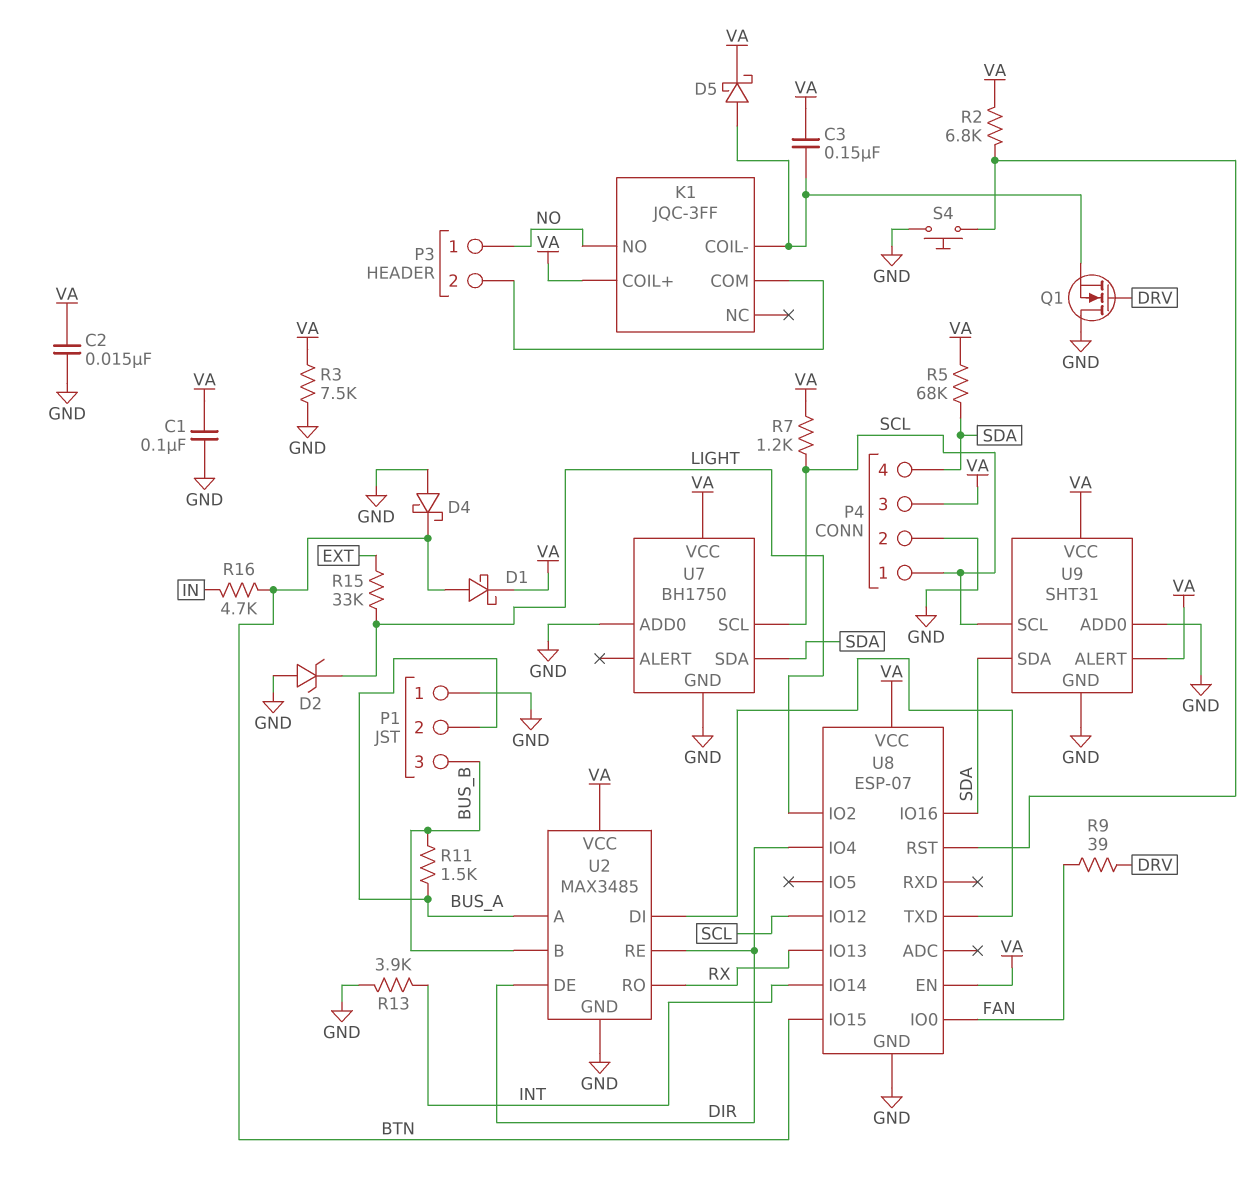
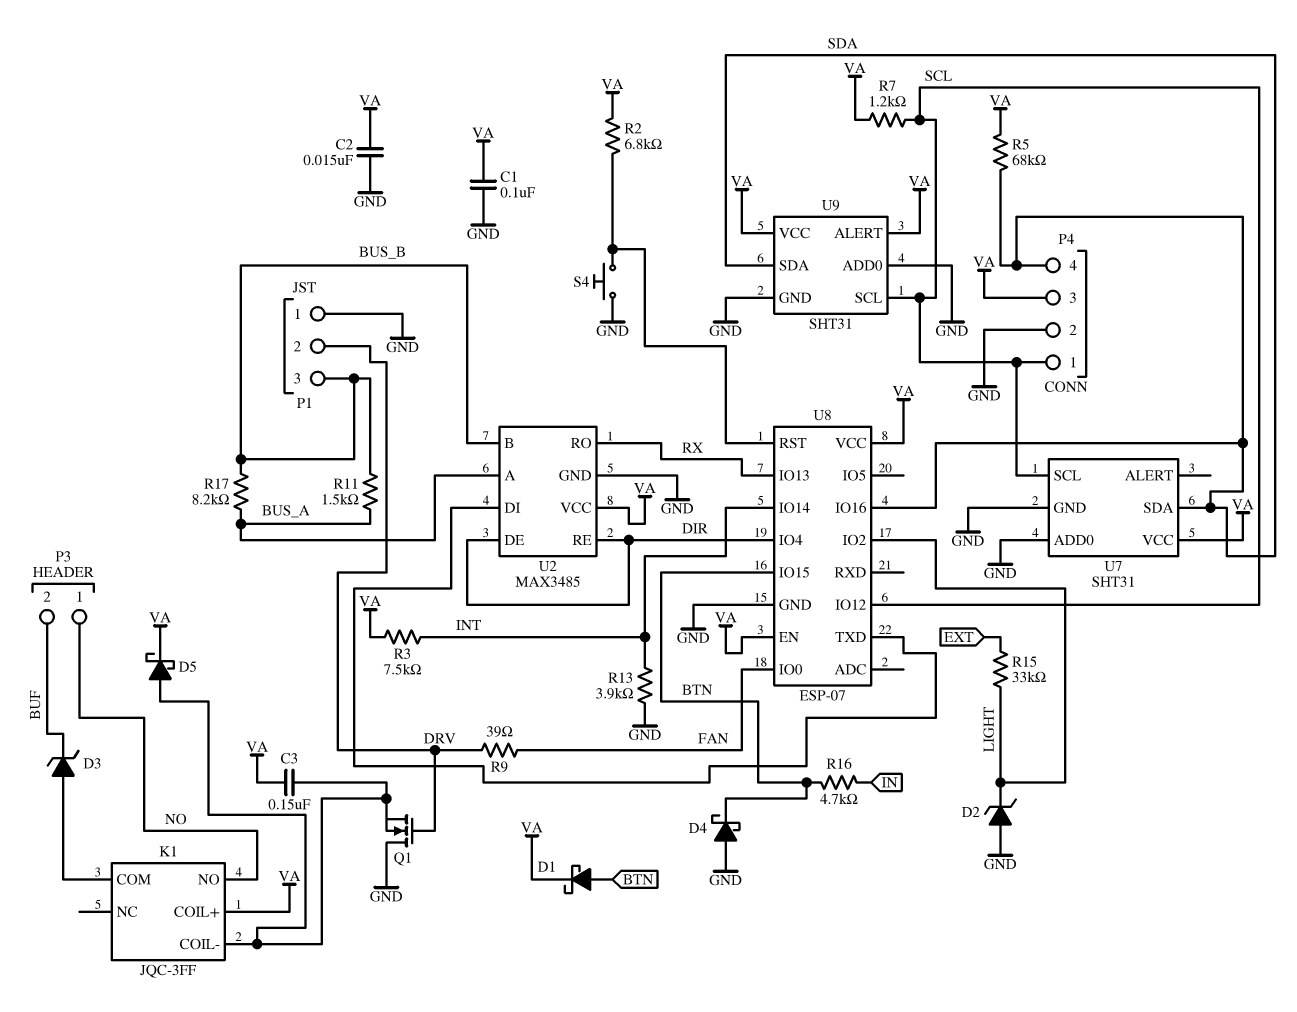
D3: none -> zener (A K1/COM, K BUF)
P1 pin 2: BUS_A -> DRV
P3 pin 2: K1/COM -> BUF
R3: 7.5k (GND, VA) -> 7.5k (INT, VA)
R17: none -> 8.2k (BUS_A, BUS_B)
U7: BH1750 -> SHT31

